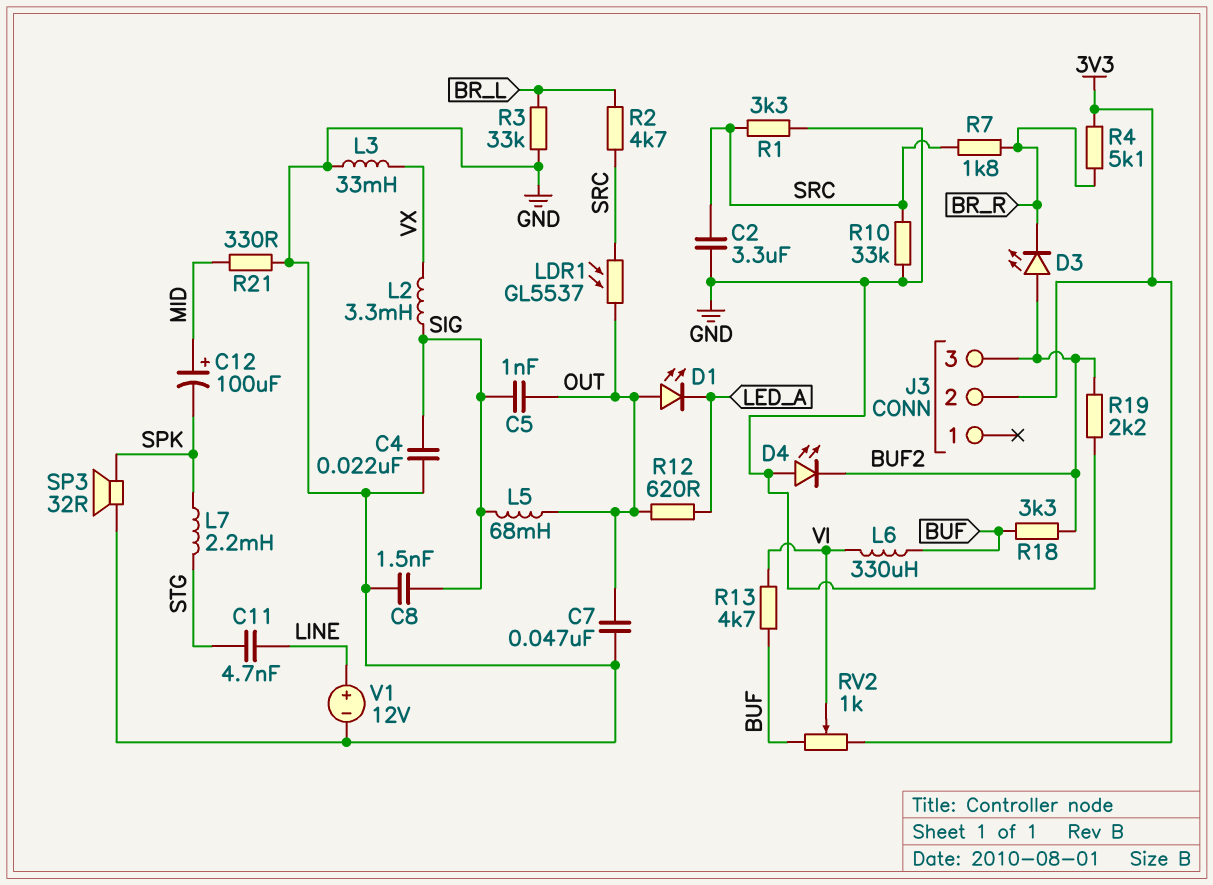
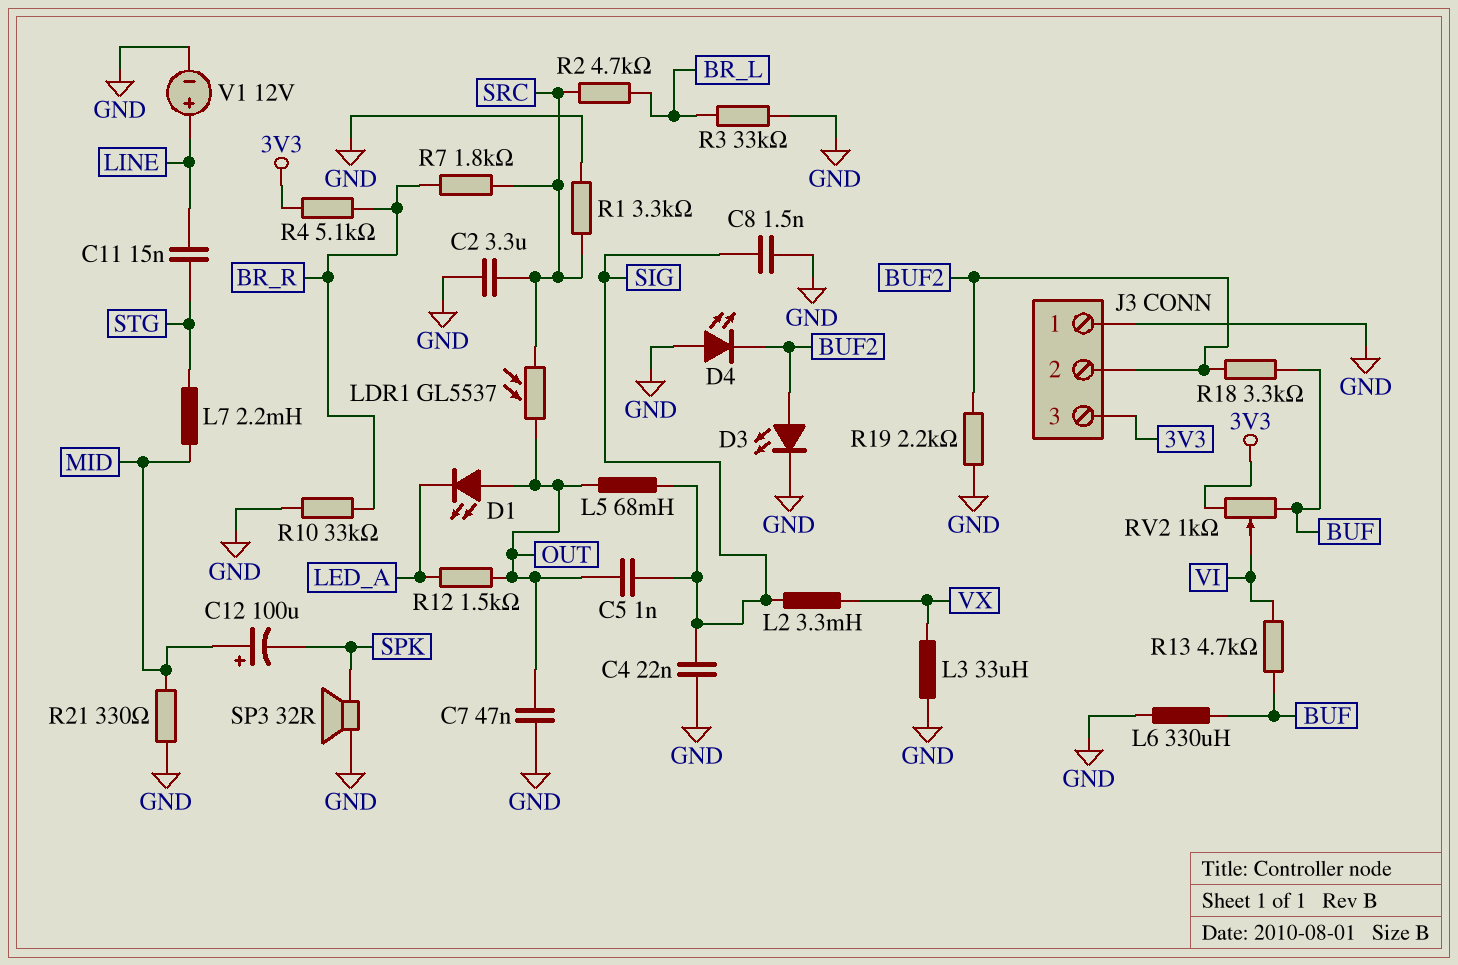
C11: 4.7nF (LINE, STG) -> 15nF (LINE, STG)
D3: LED (A BUF2, K BR_R) -> LED (A BUF2, K GND)
J3 pin 1: none -> GND
J3 pin 2: 3V3 -> BUF2
J3 pin 3: BUF2 -> 3V3
L3: 33mH (GND, VX) -> 33uH (GND, VX)
L6: 330uH (BUF, VI) -> 330uH (BUF, GND)
L7: 2.2mH (SPK, STG) -> 2.2mH (MID, STG)
R10: 33k (GND, SRC) -> 33k (BR_R, GND)
R12: 620 (LED_A, OUT) -> 1.5k (LED_A, OUT)

